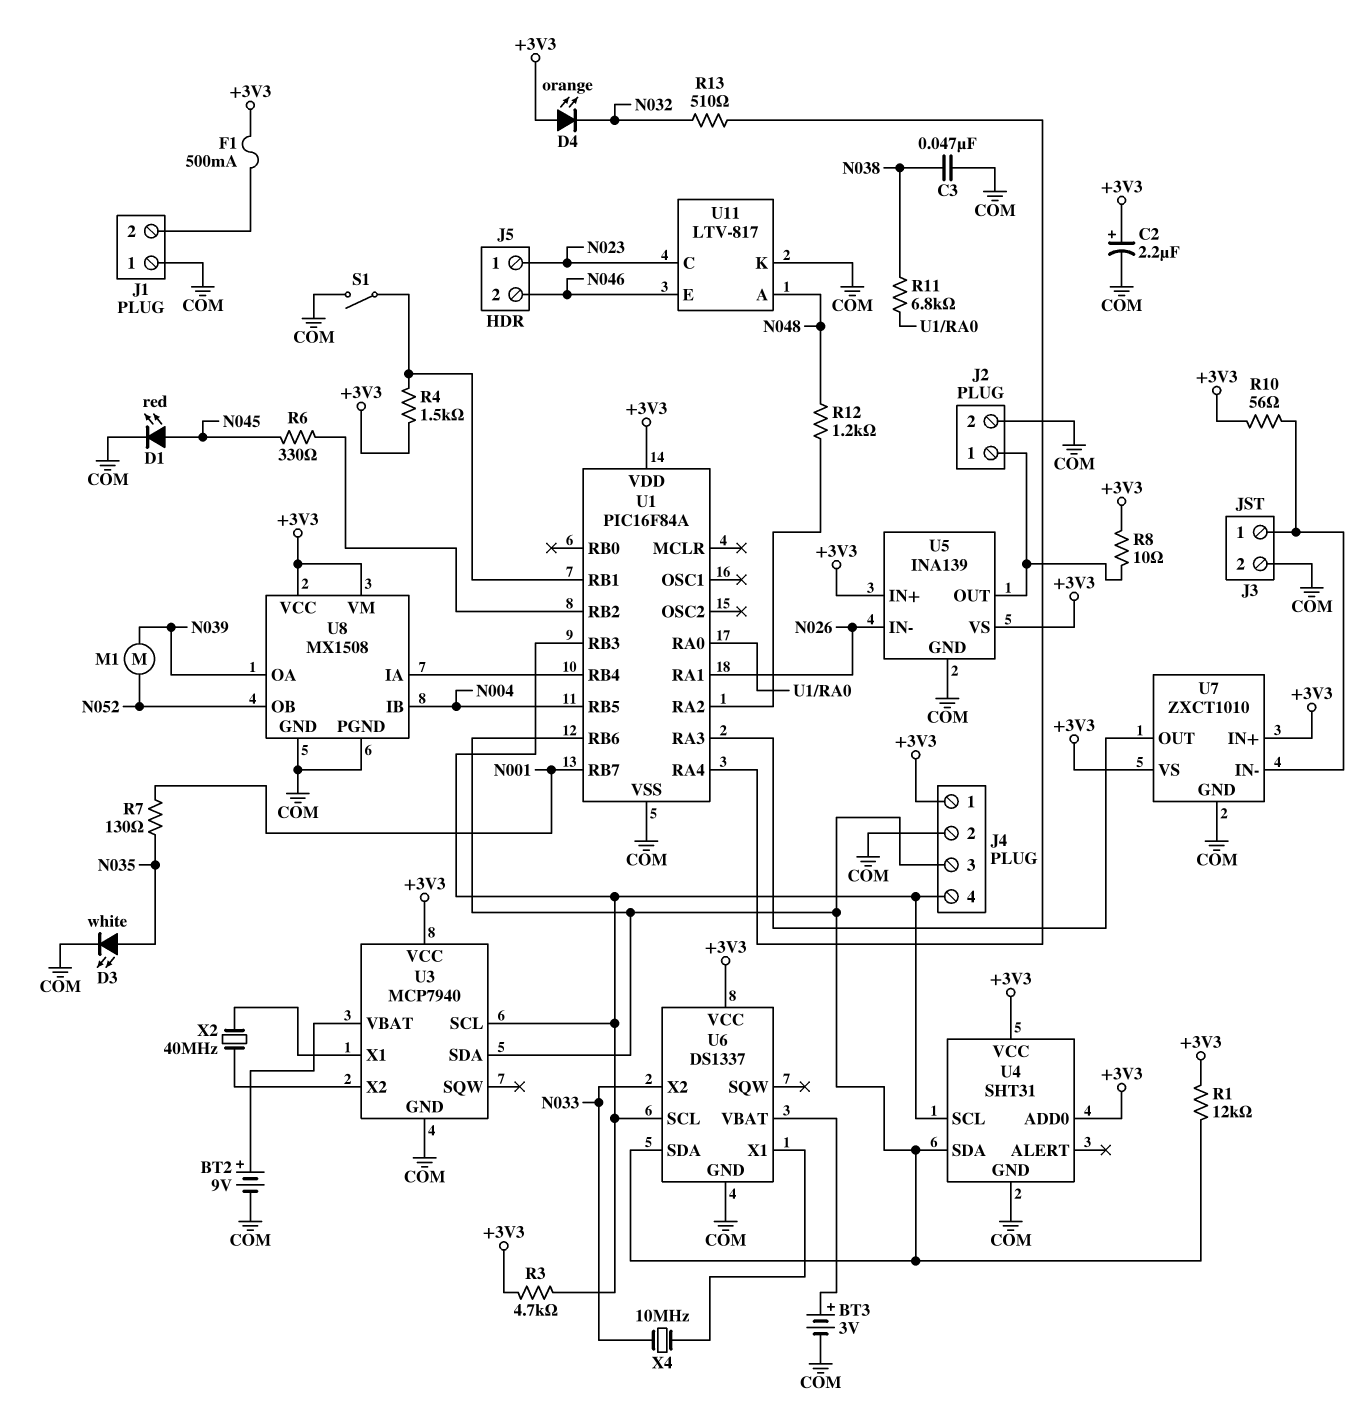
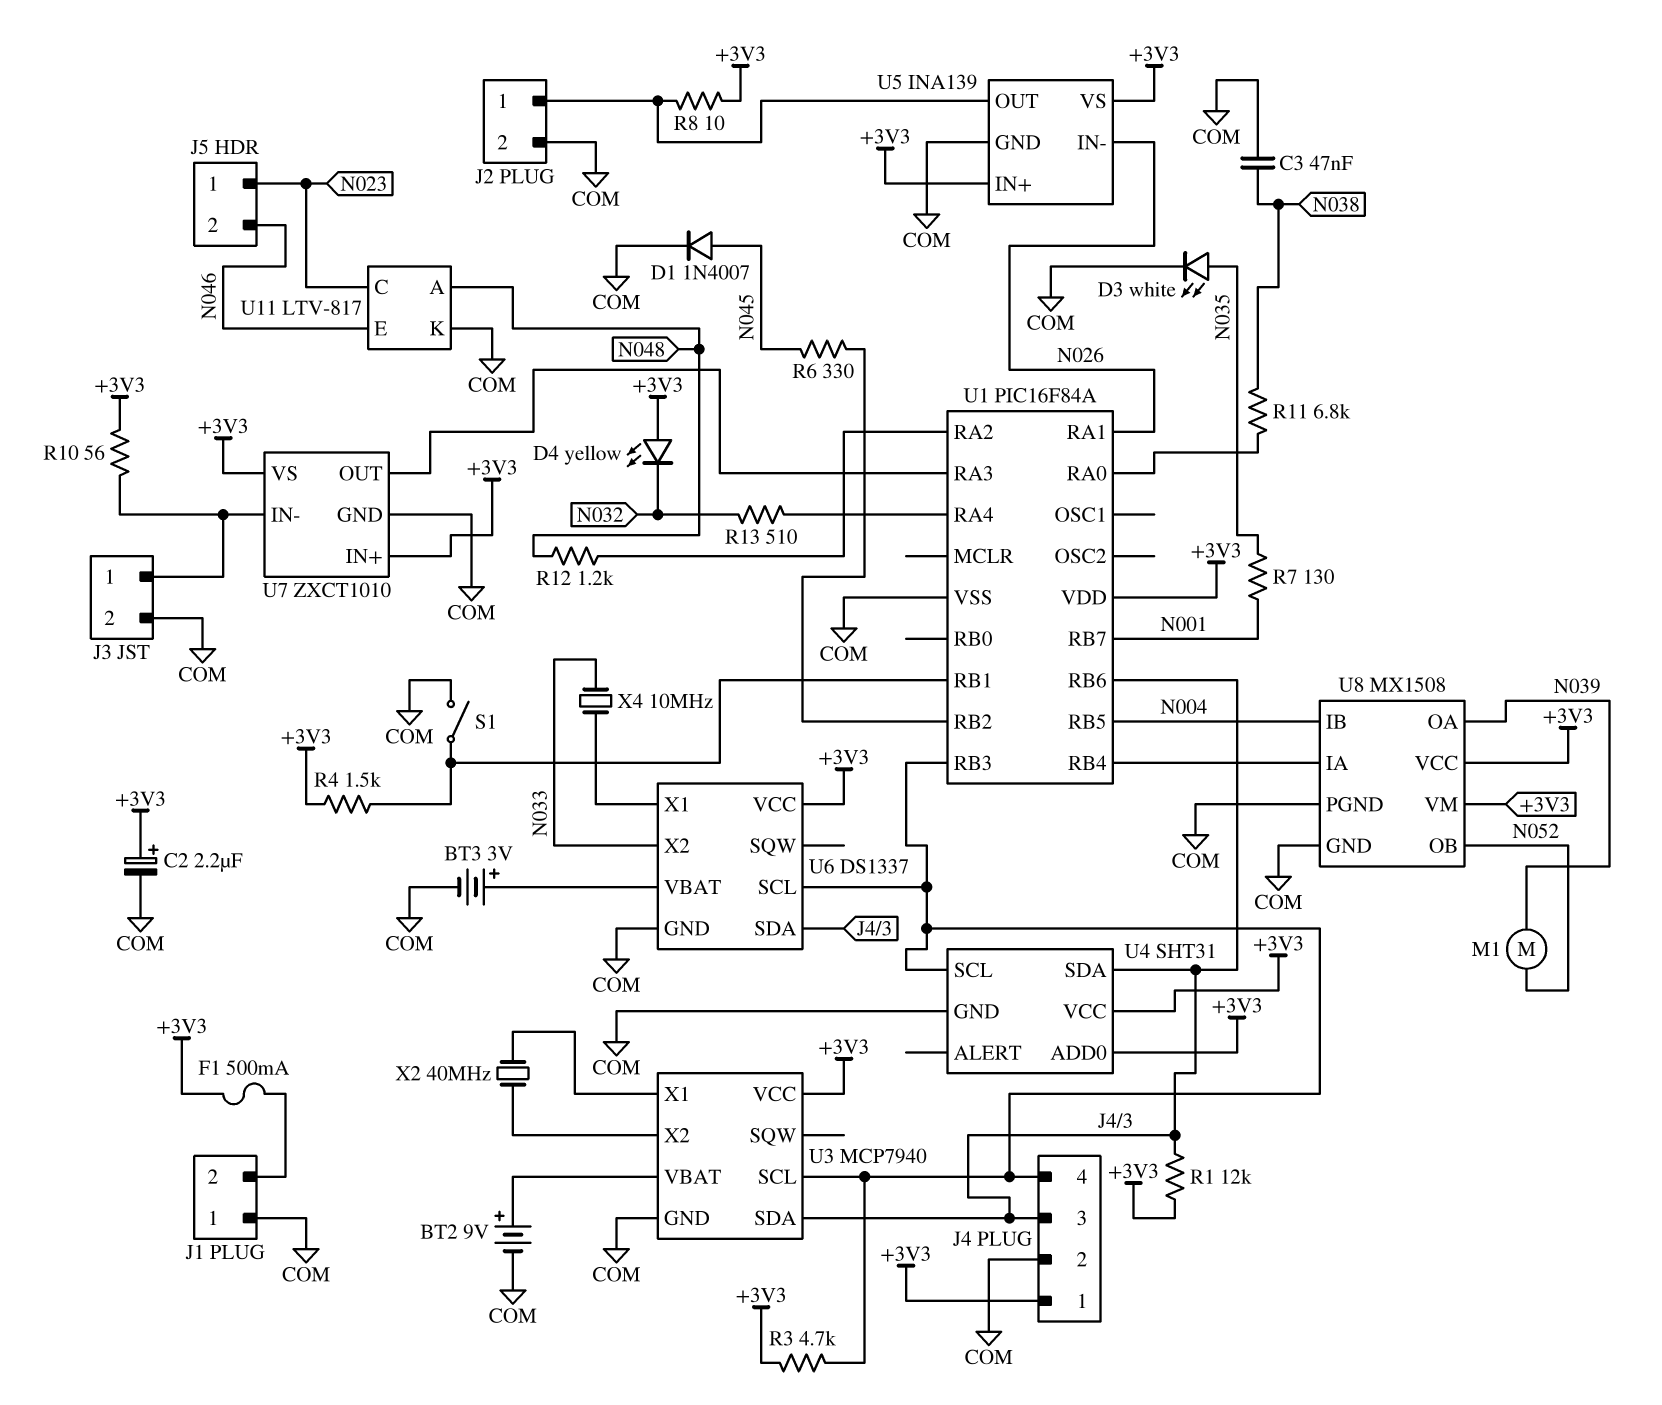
D1: LED red (A N045, K COM) -> diode 1N4007 (A N045, K COM)
D4: LED orange (A +3V3, K N032) -> LED yellow (A +3V3, K N032)

